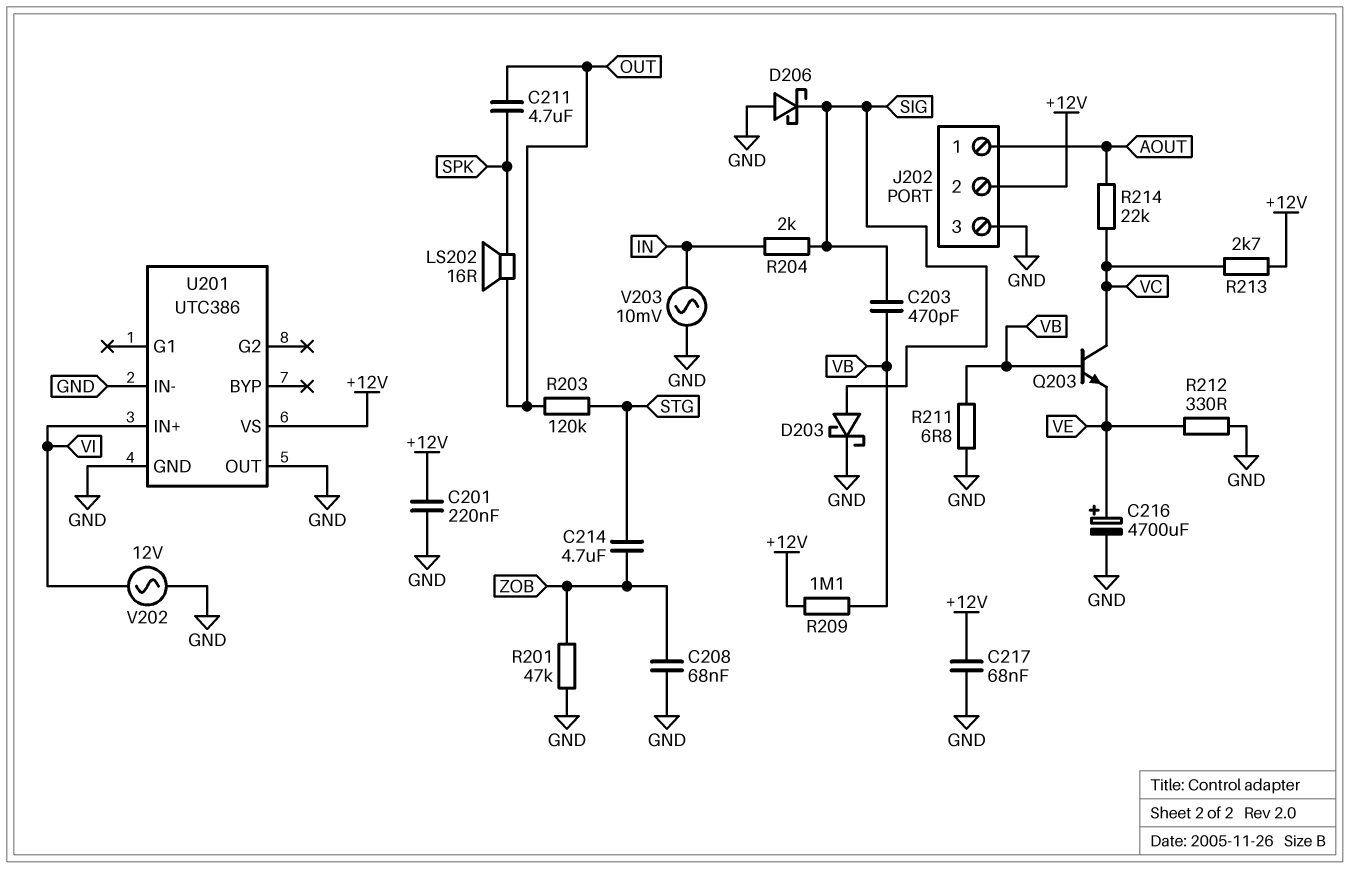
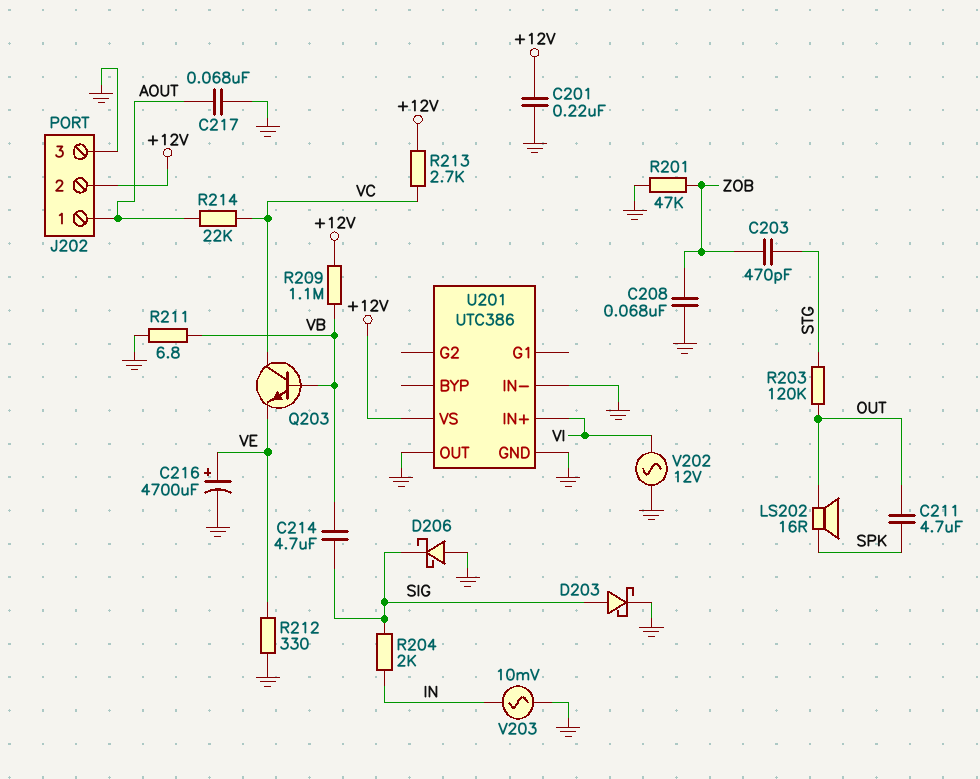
C203: 470pF (SIG, VB) -> 470pF (STG, ZOB)
C214: 4.7uF (STG, ZOB) -> 4.7uF (SIG, VB)
C217: 68nF (+12V, GND) -> 68nF (AOUT, GND)

